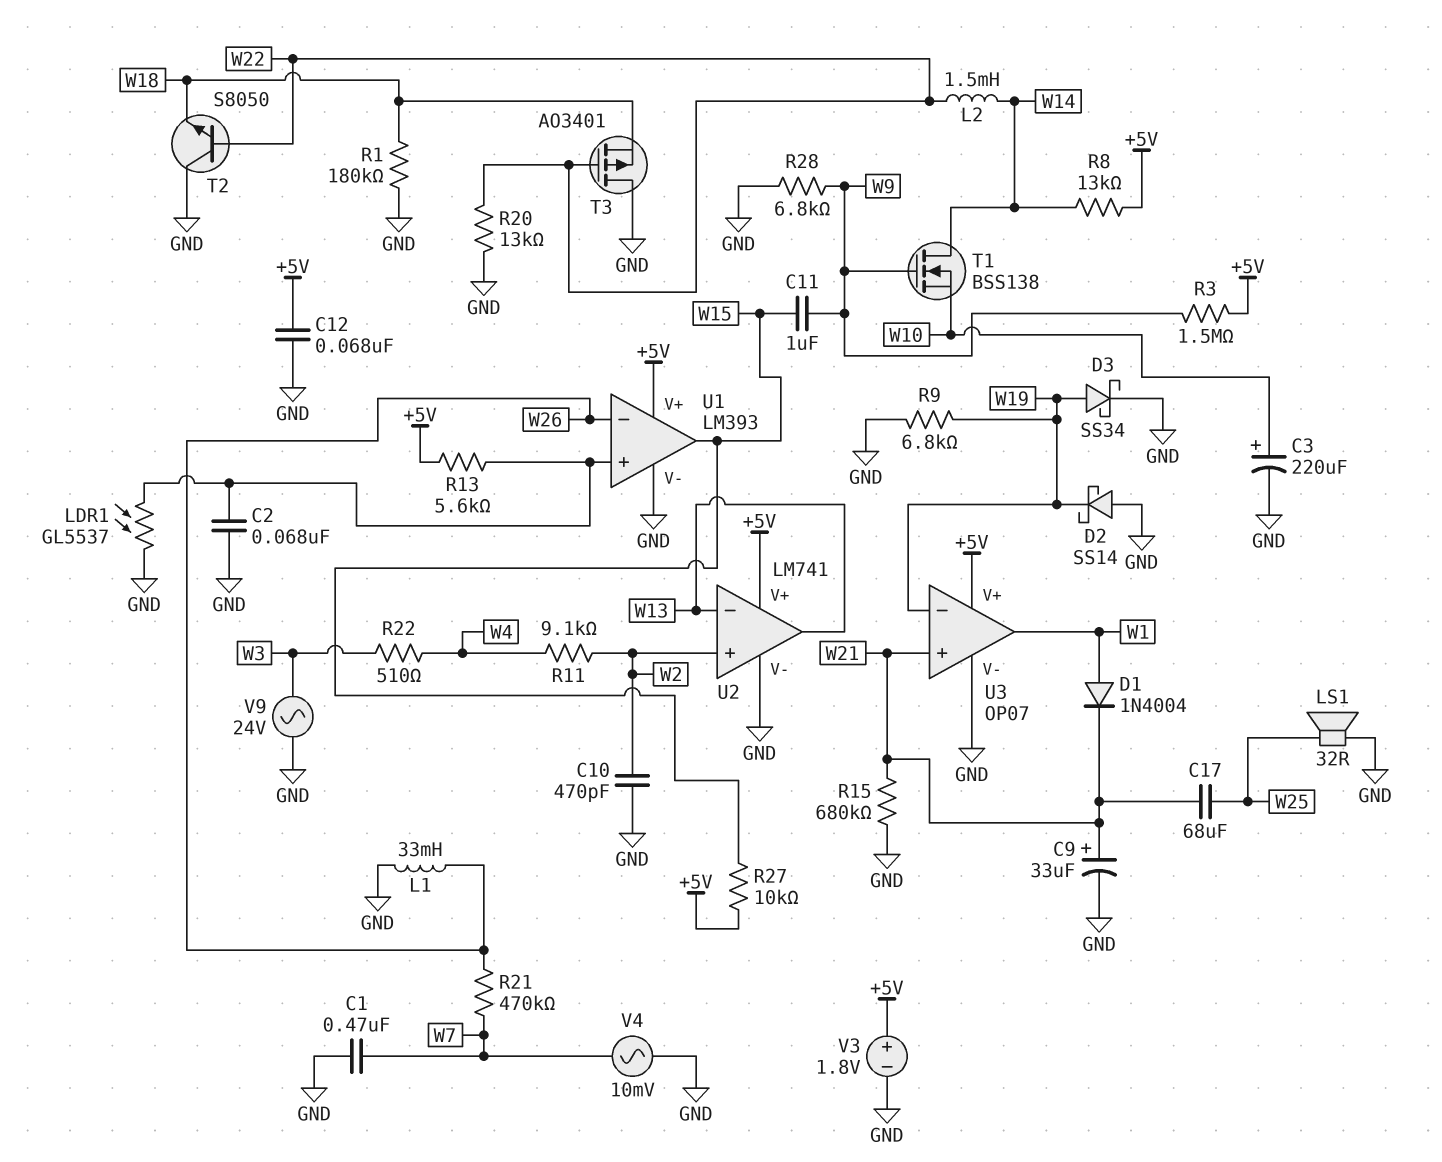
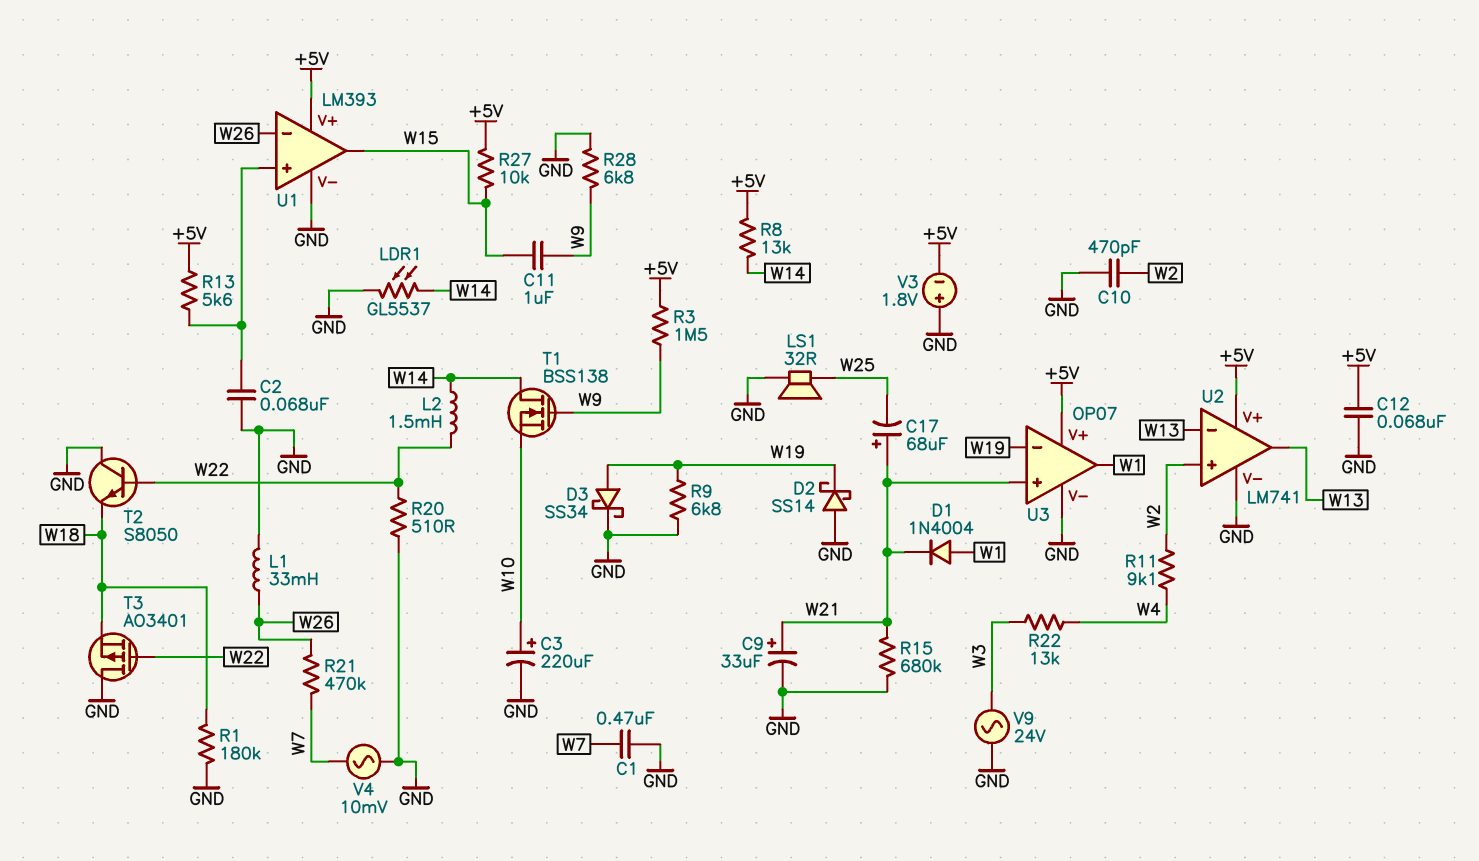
C17: 68uF (W21, W25) -> 68uF (plus W21, minus W25)
LDR1: GL5537 (GND, U1/in+) -> GL5537 (GND, W14)
R20: 13k (GND, W22) -> 510 (GND, W22)
R22: 510 (W3, W4) -> 13k (W3, W4)
V3: 1.8V (plus +5V, minus GND) -> 1.8V (plus GND, minus +5V)

